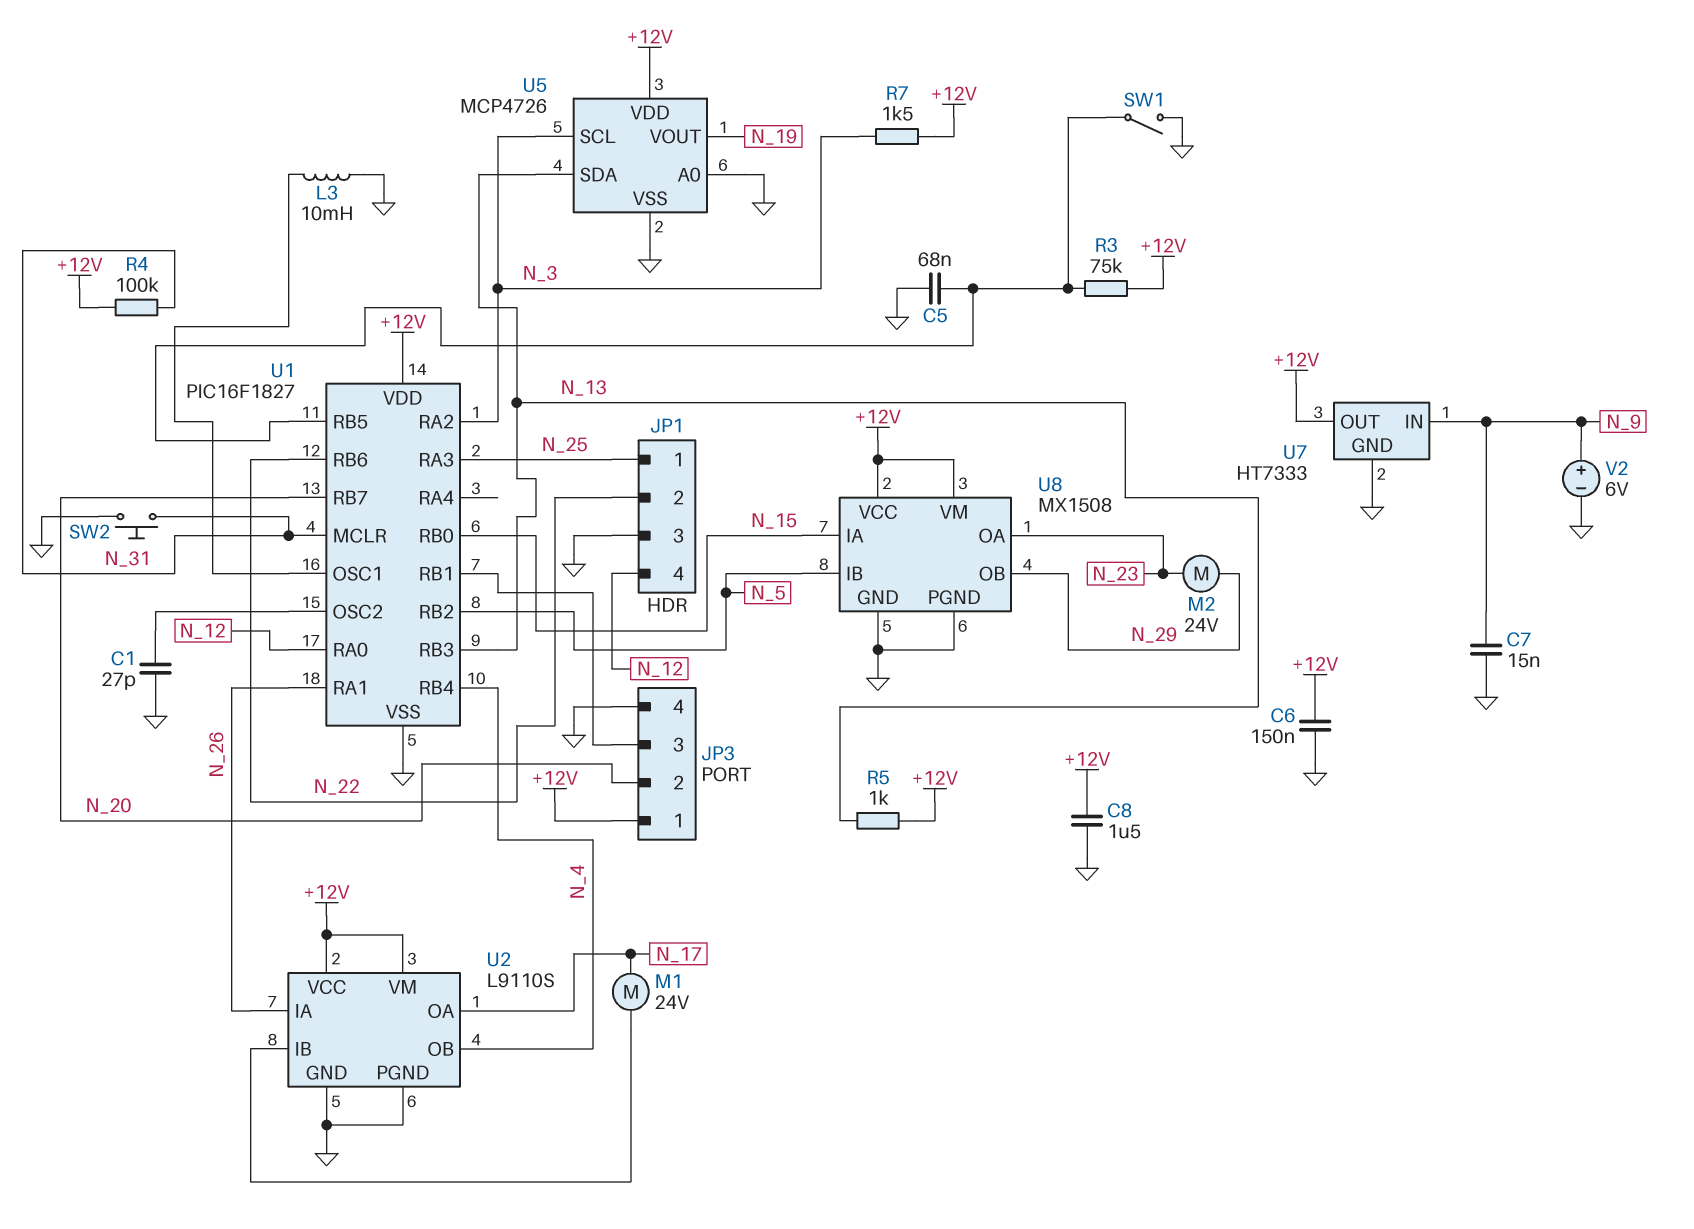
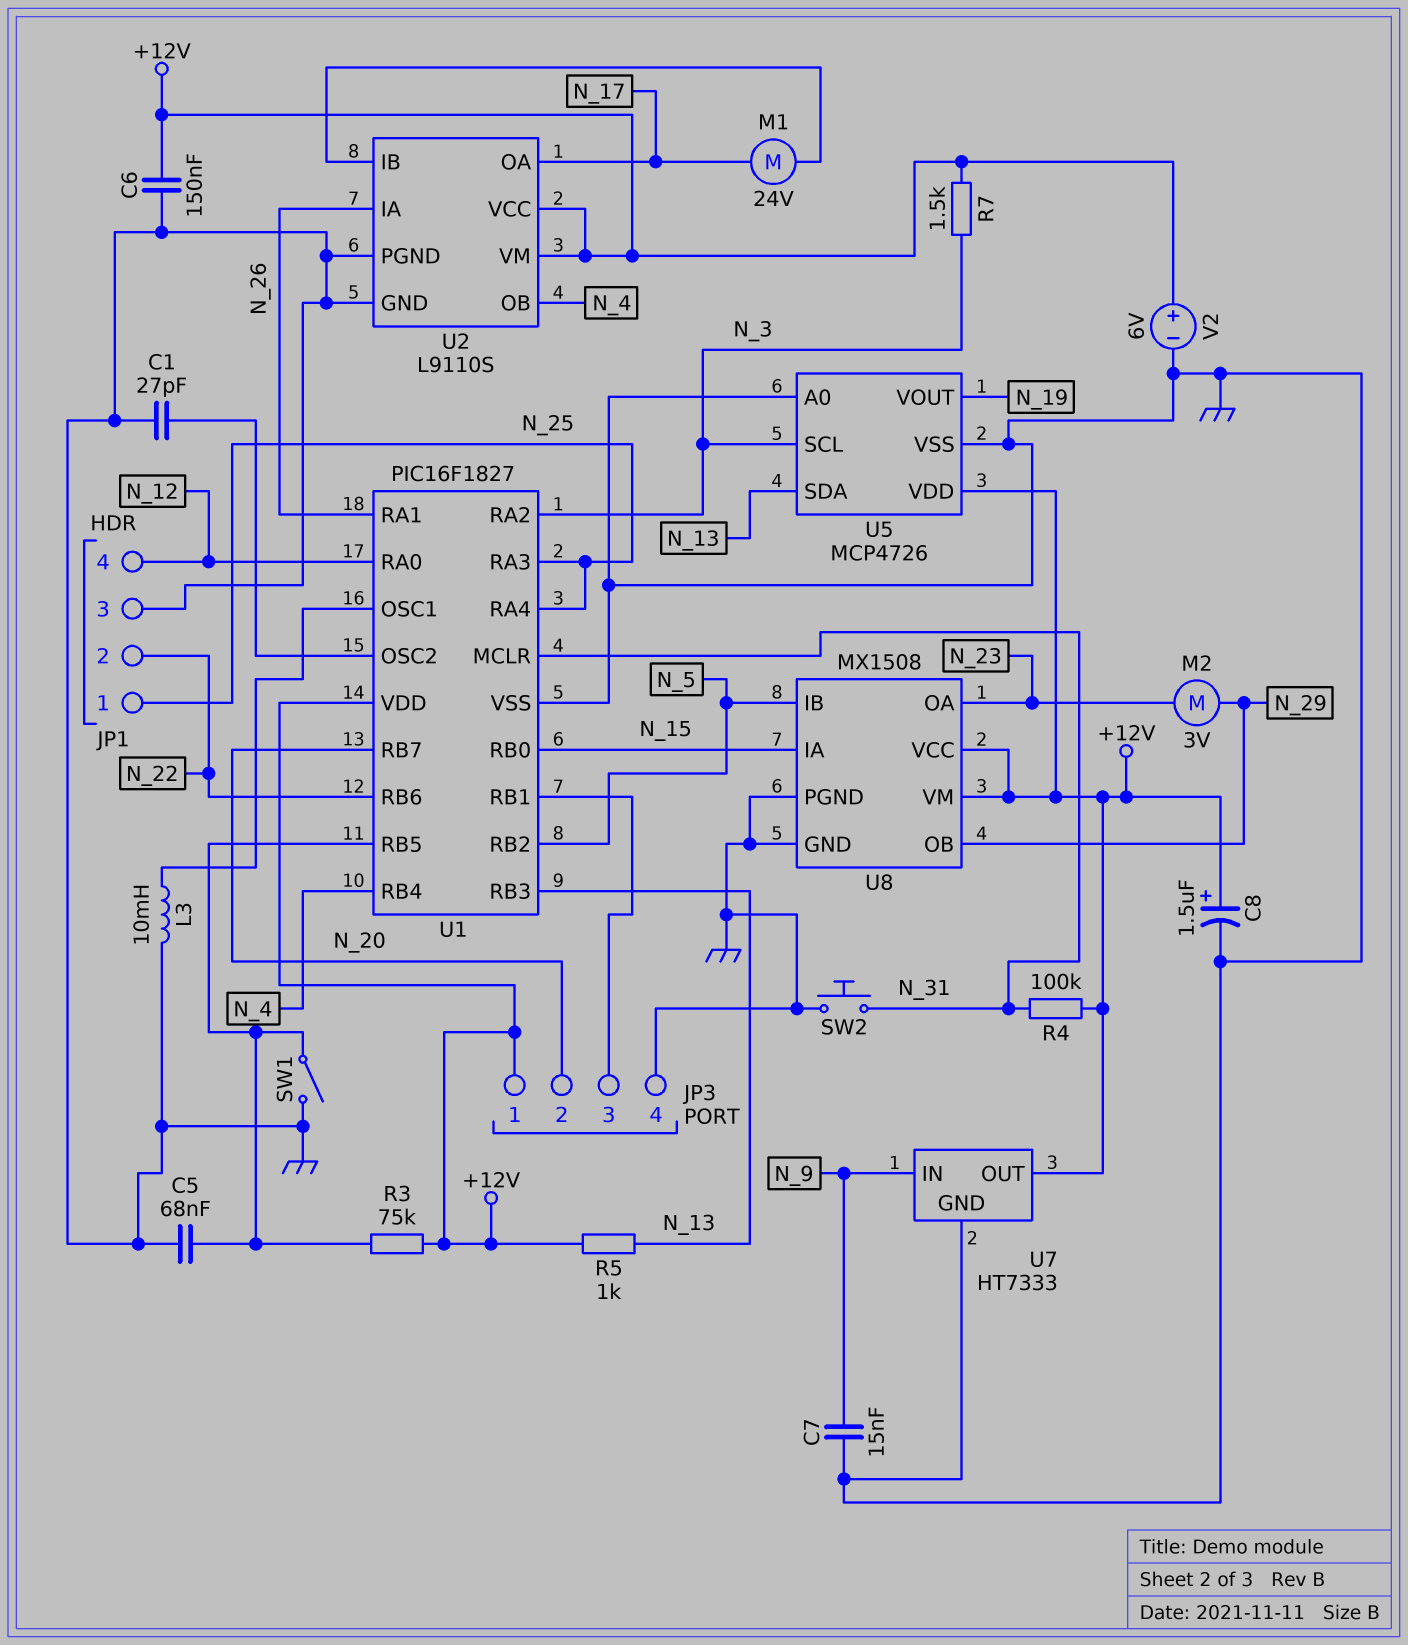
C8: 1.5uF (+12V, GND) -> 1.5uF (plus +12V, minus GND)
M2: motor 24V (N_23, N_29) -> motor 3V (N_23, N_29)
U1 pin RA4: none -> N_25
V2: 6V (plus N_9, minus GND) -> 6V (plus +12V, minus GND)

